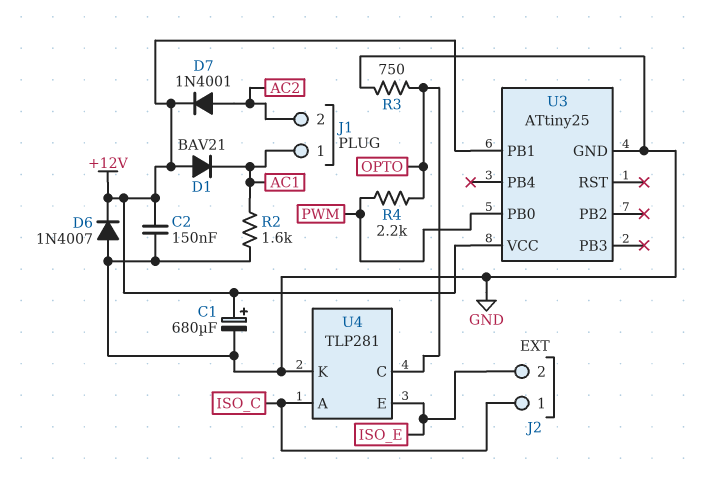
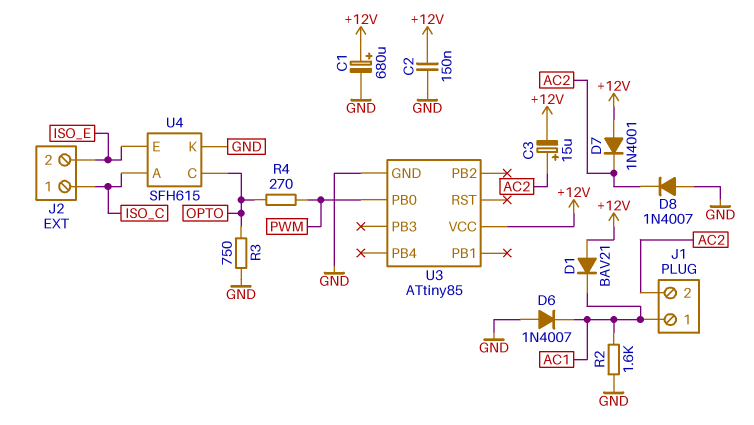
C3: none -> 15uF (plus AC2, minus +12V)
D6: diode 1N4007 (A GND, K +12V) -> diode 1N4007 (A GND, K AC1)
D7: diode 1N4001 (A AC2, K +12V) -> diode 1N4001 (A +12V, K AC2)
D8: none -> diode 1N4007 (A GND, K AC2)
R4: 2.2k (OPTO, PWM) -> 270 (OPTO, PWM)
U3: ATtiny25 -> ATtiny85
U3 pin PB1: +12V -> none
U4: TLP281 -> SFH615

